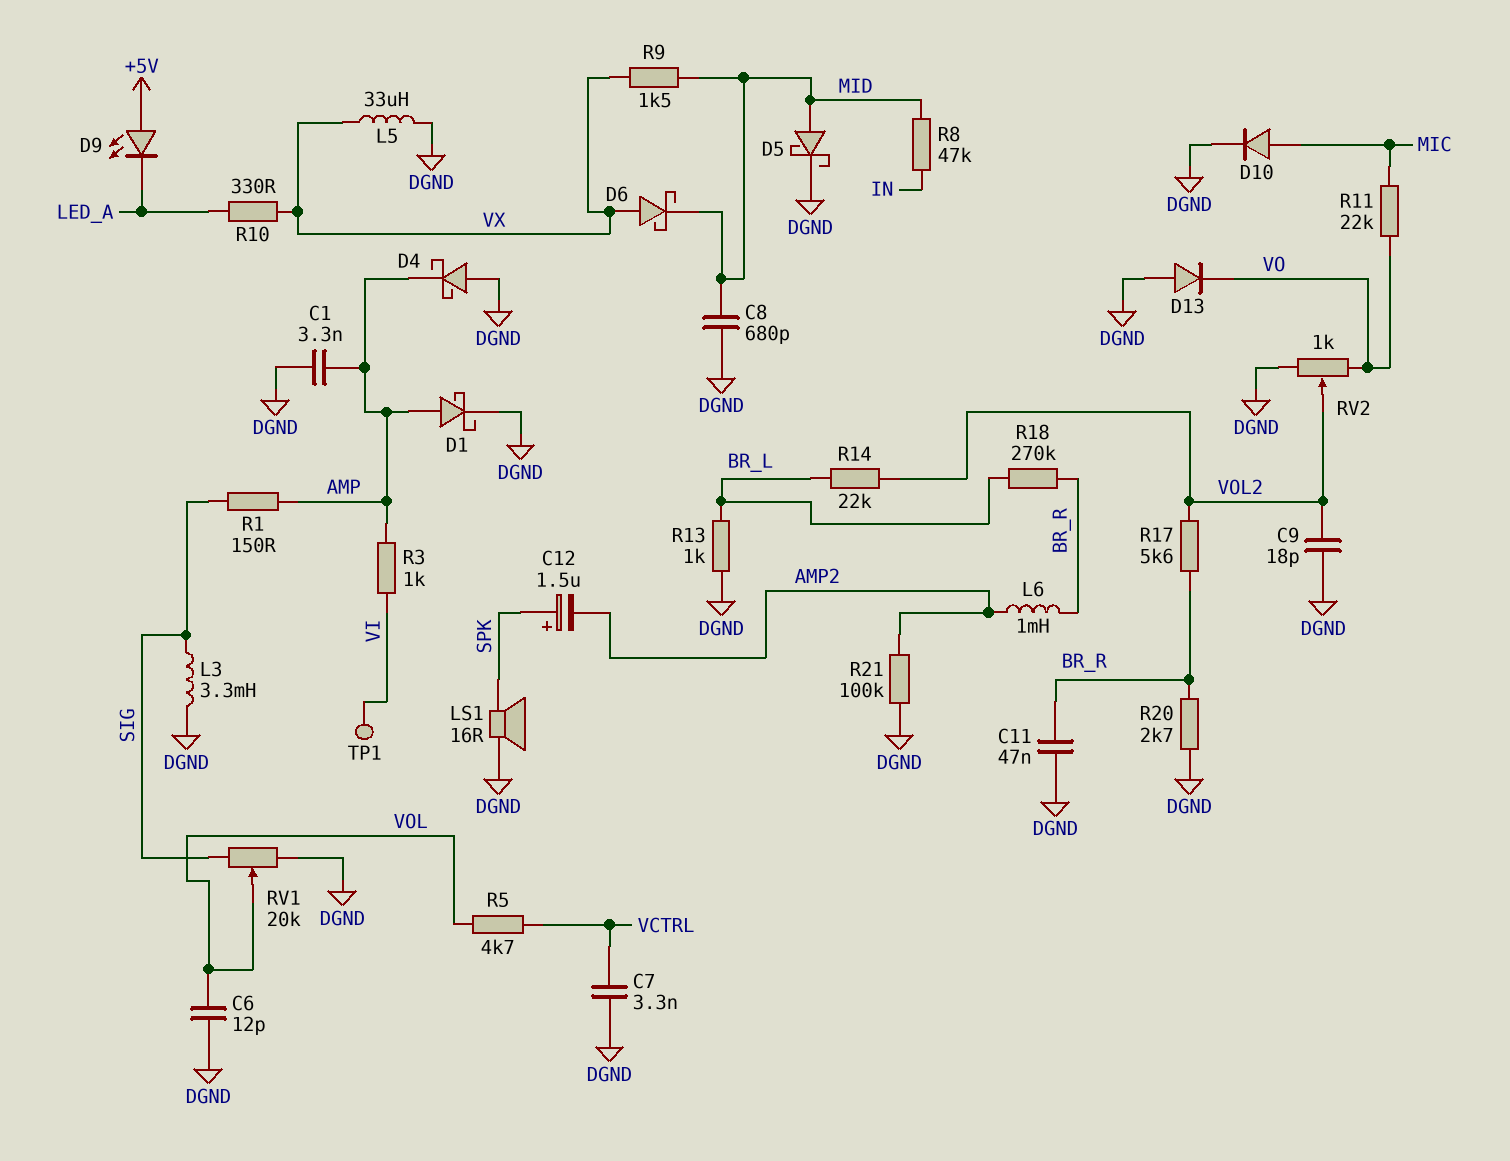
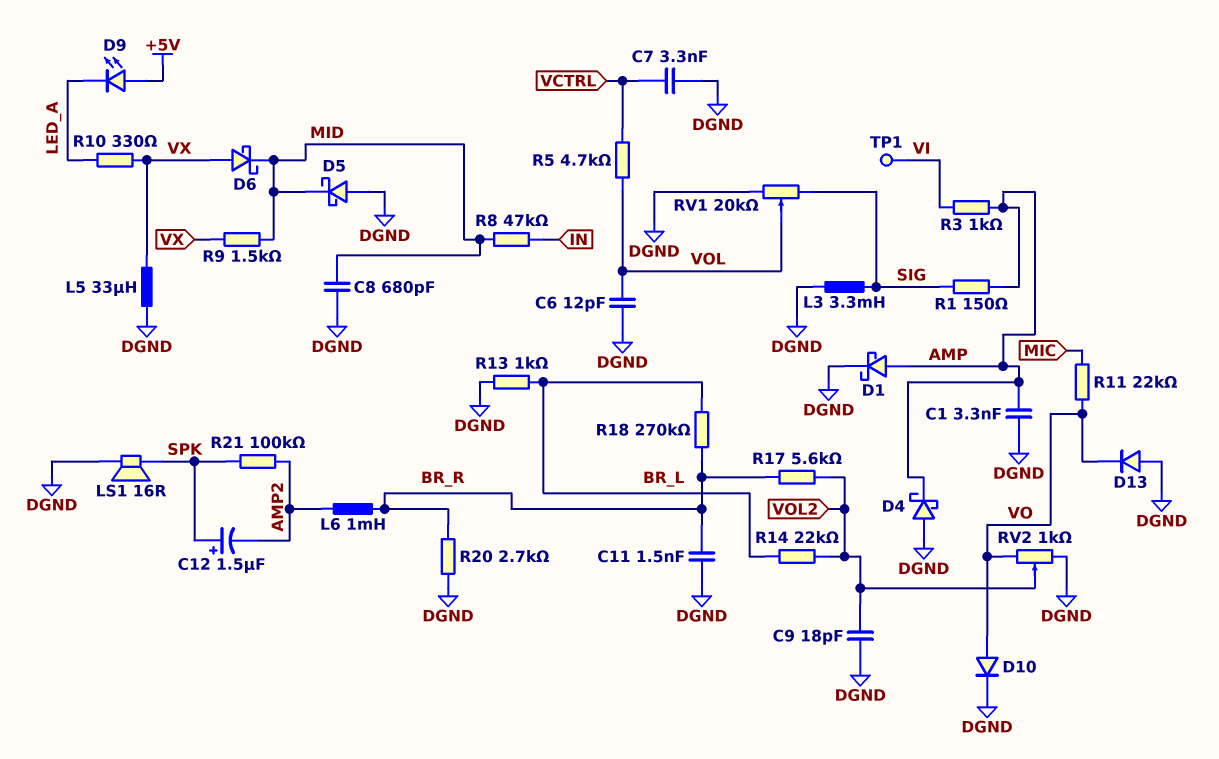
C11: 47nF (BR_R, DGND) -> 1.5nF (BR_R, DGND)
D5: schottky (A MID, K DGND) -> schottky (A DGND, K MID)
D10: diode (A MIC, K DGND) -> diode (A VO, K DGND)
R21: 100k (AMP2, DGND) -> 100k (AMP2, SPK)

